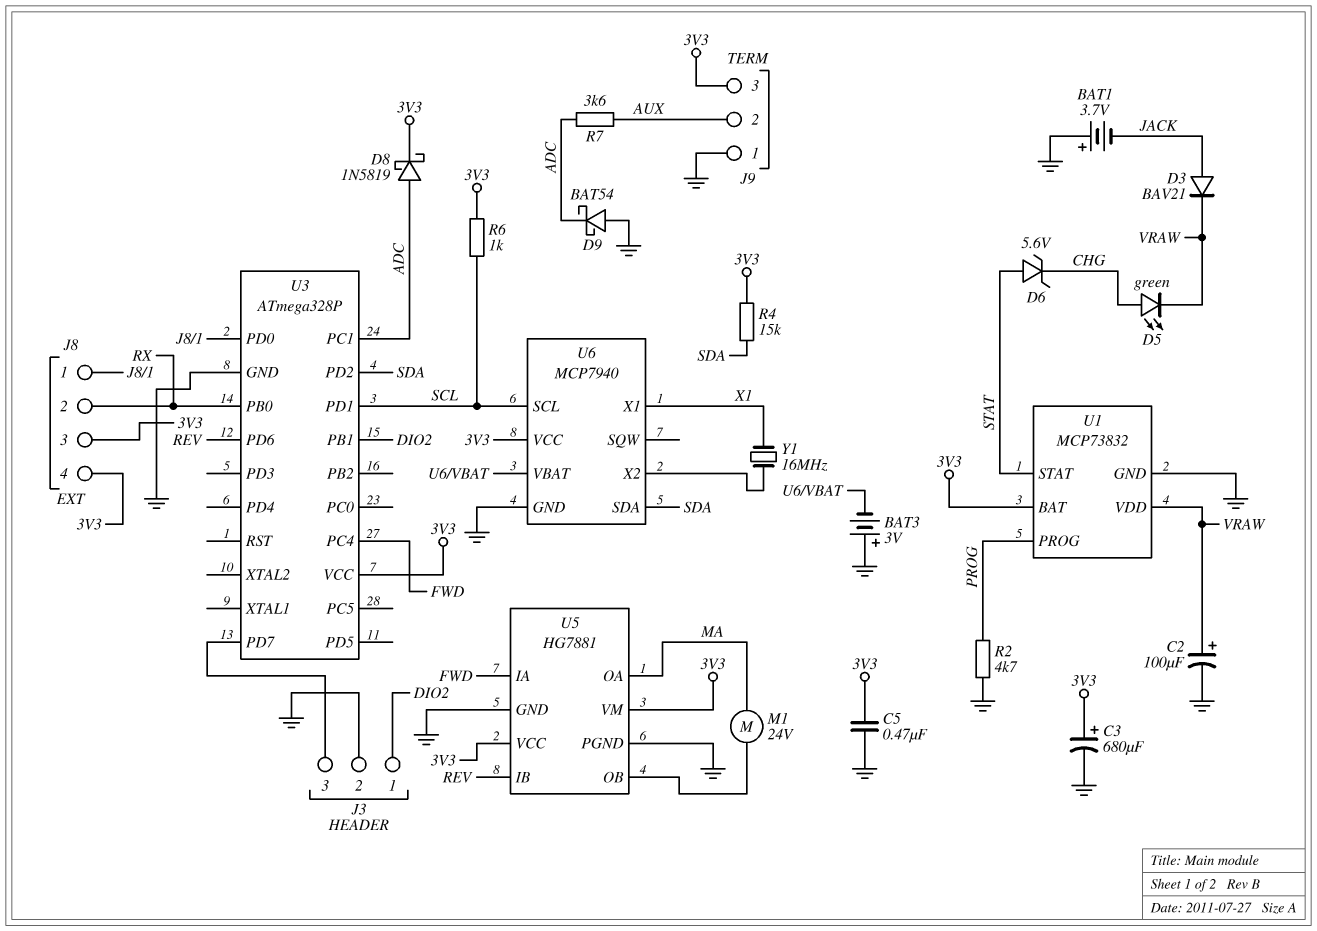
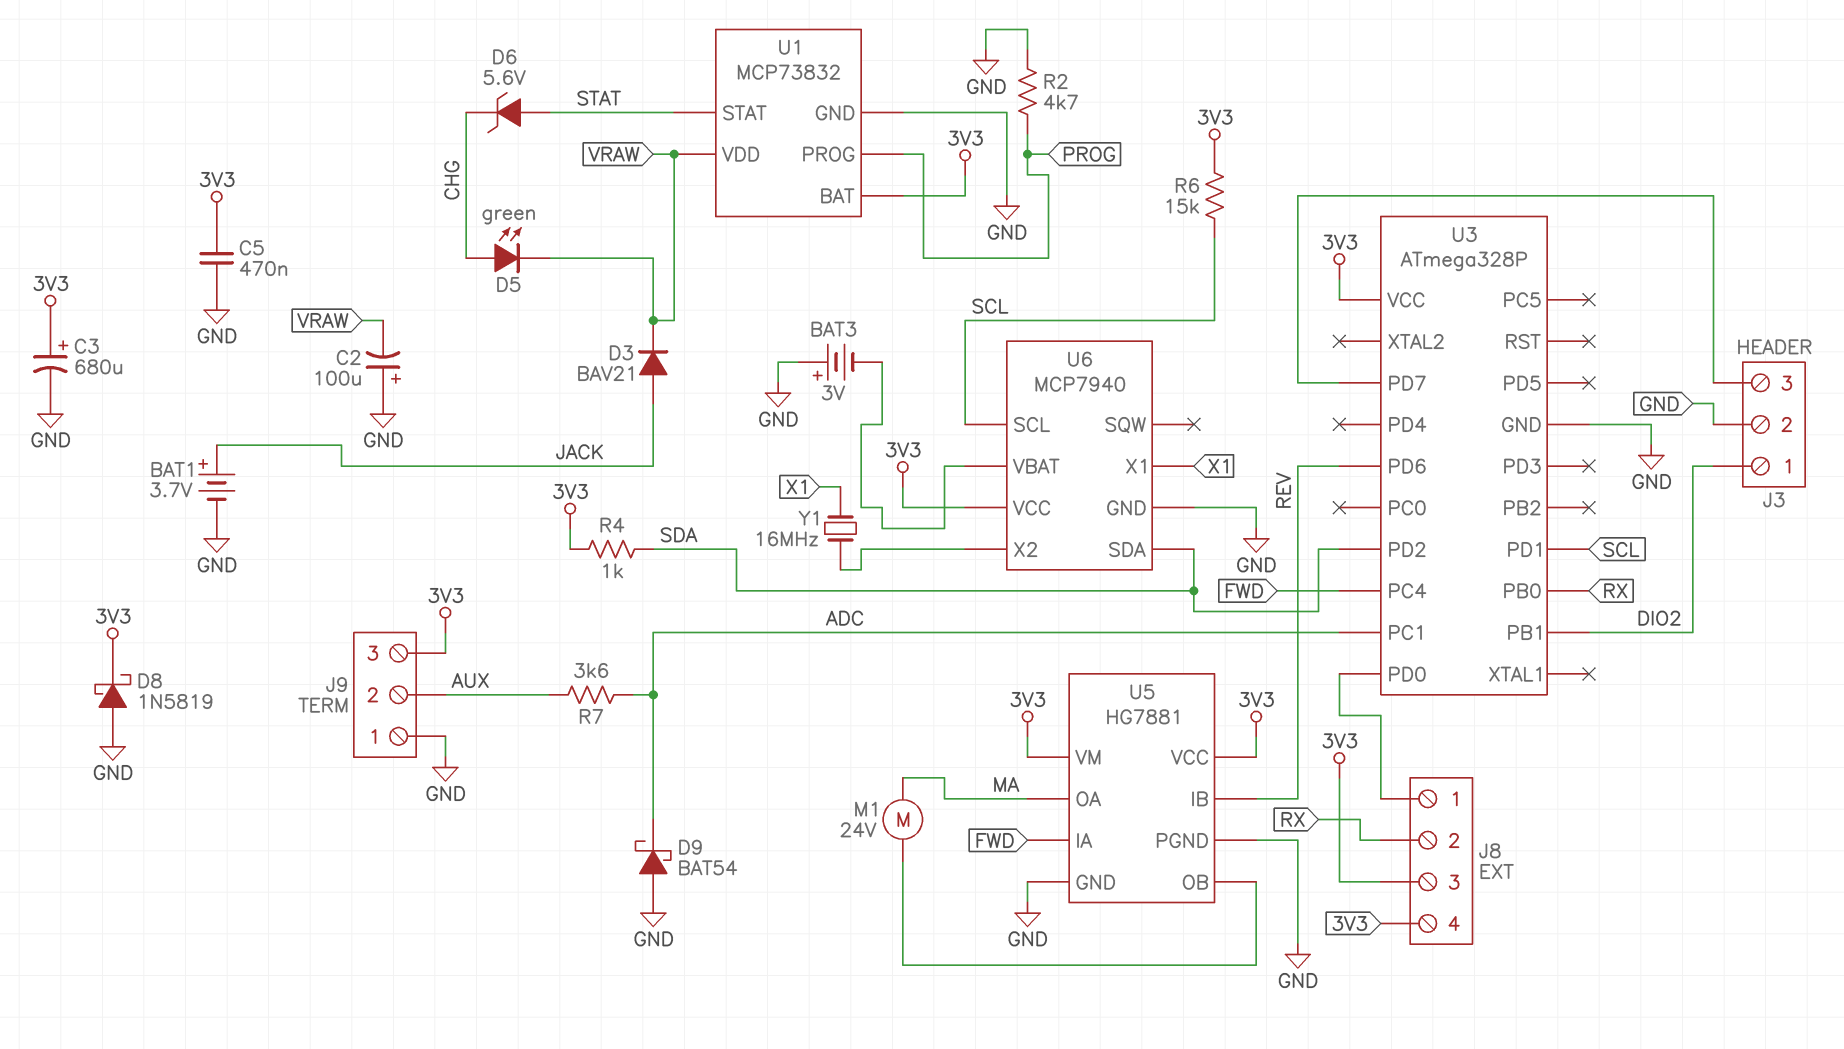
BAT1: 3.7V (plus GND, minus JACK) -> 3.7V (plus JACK, minus GND)
C2: 100uF (plus VRAW, minus GND) -> 100uF (plus GND, minus VRAW)
D8: schottky 1N5819 (A ADC, K 3V3) -> schottky 1N5819 (A GND, K 3V3)
R4: 15k (3V3, SDA) -> 1k (3V3, SDA)
R6: 1k (3V3, SCL) -> 15k (3V3, SCL)

